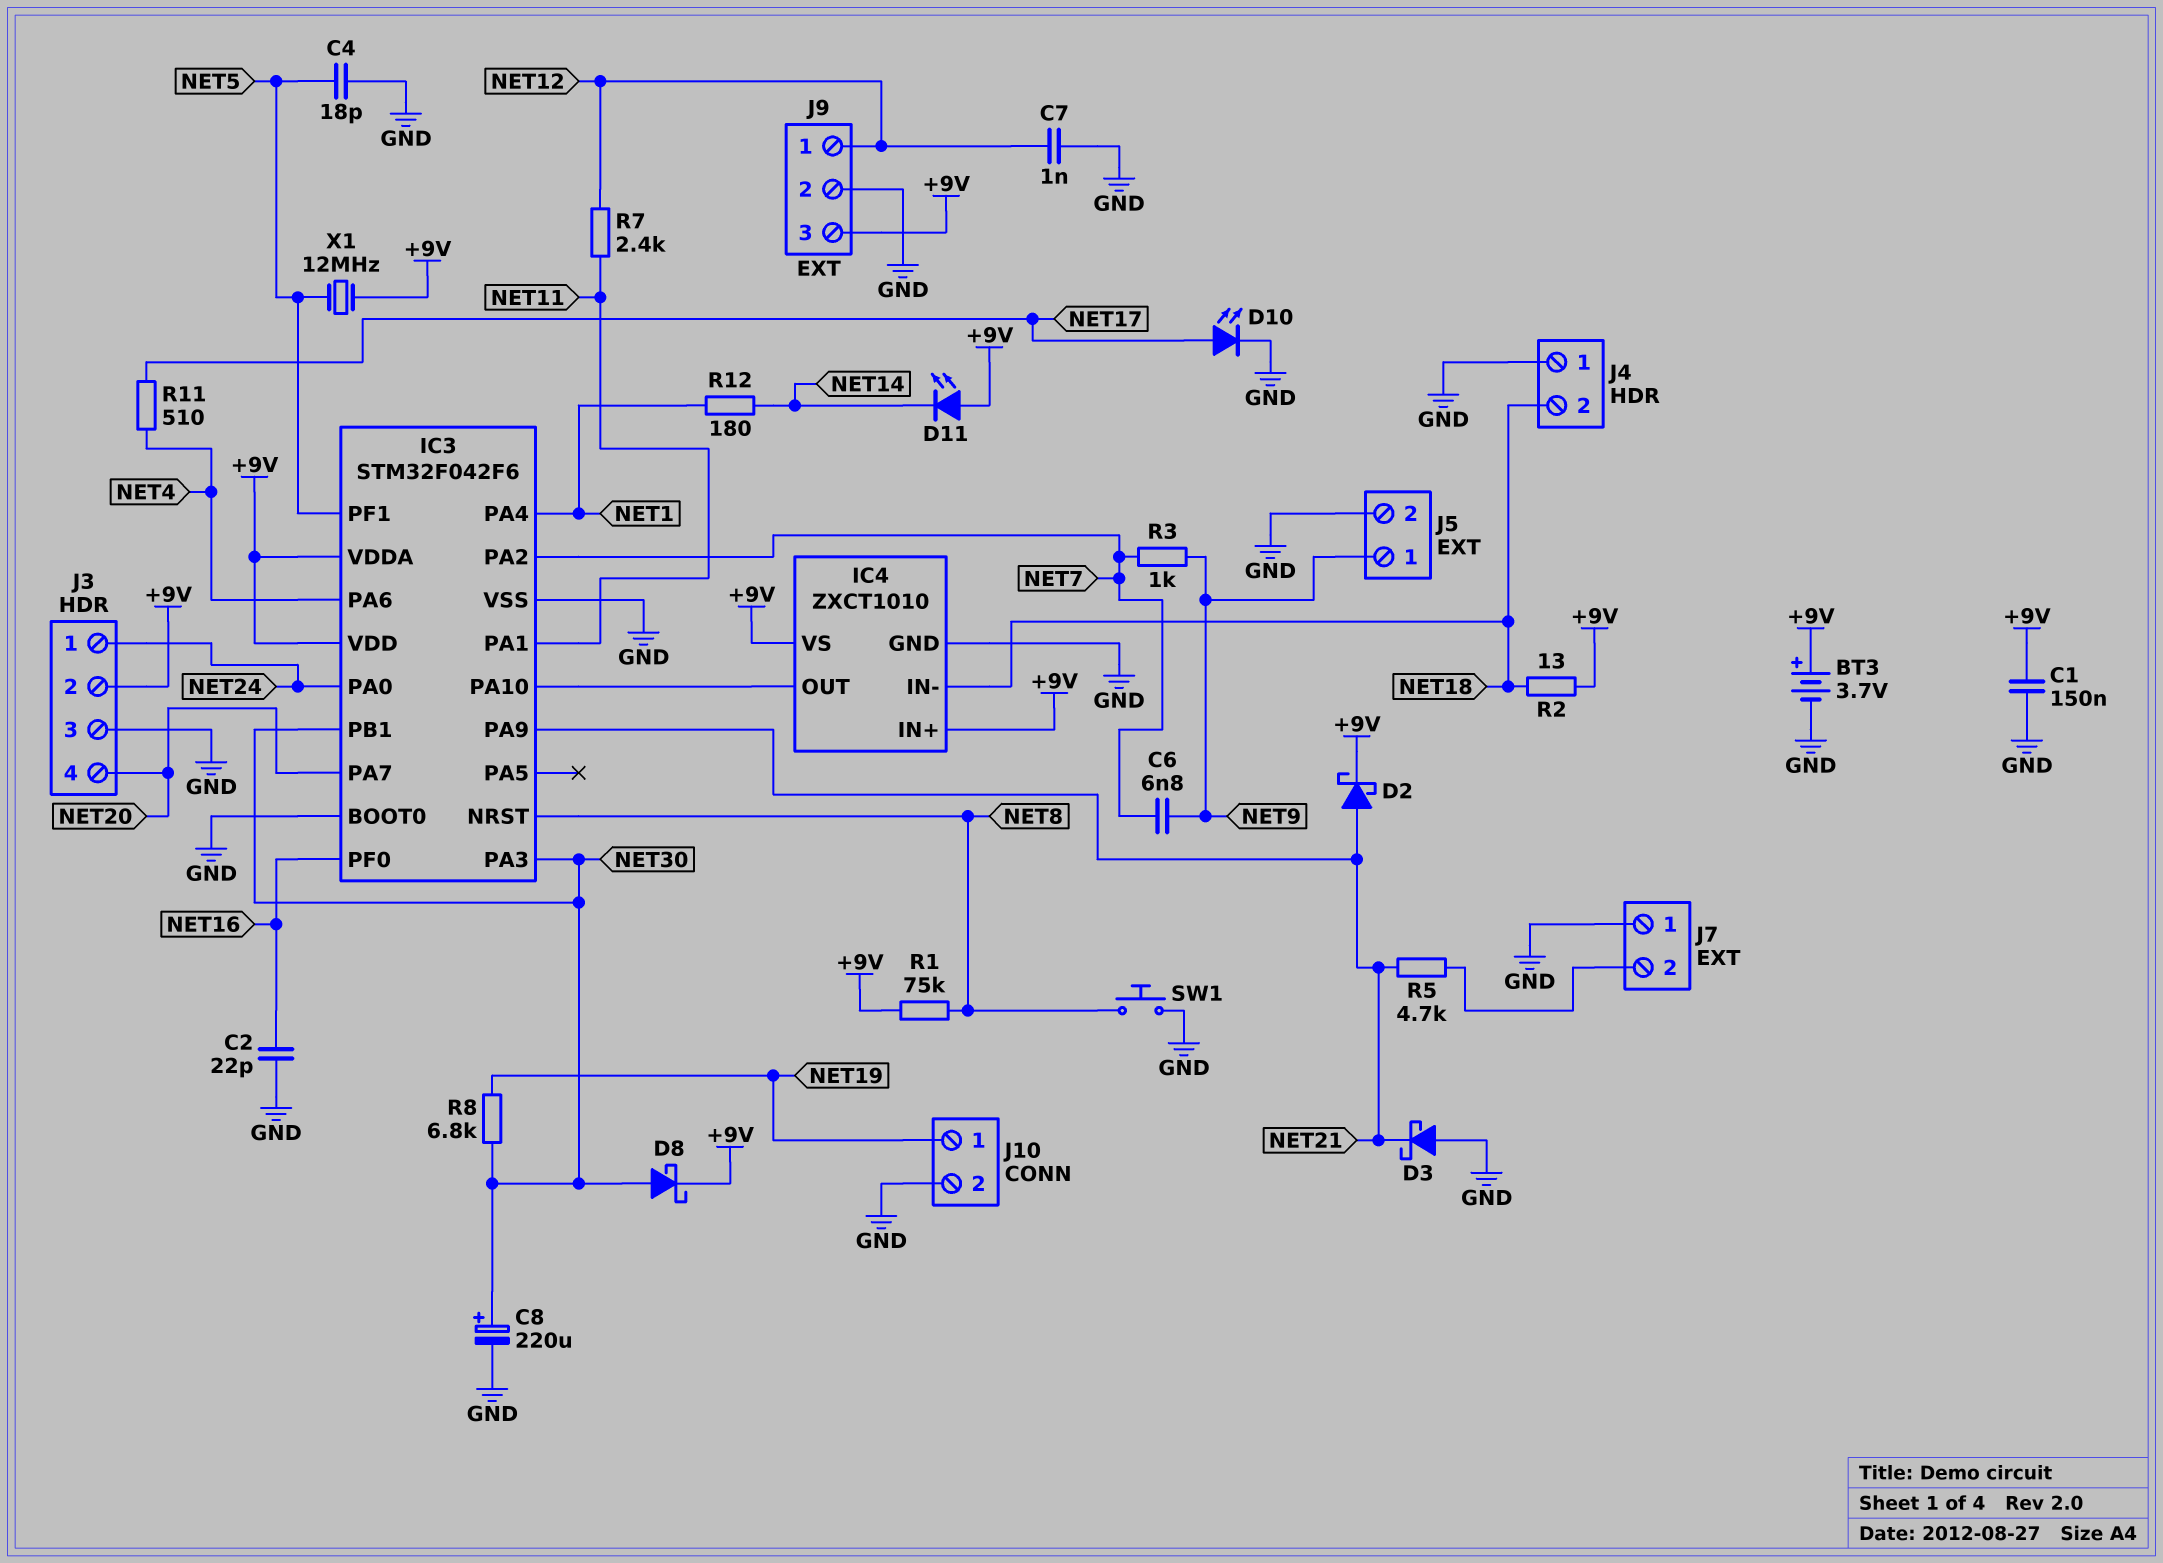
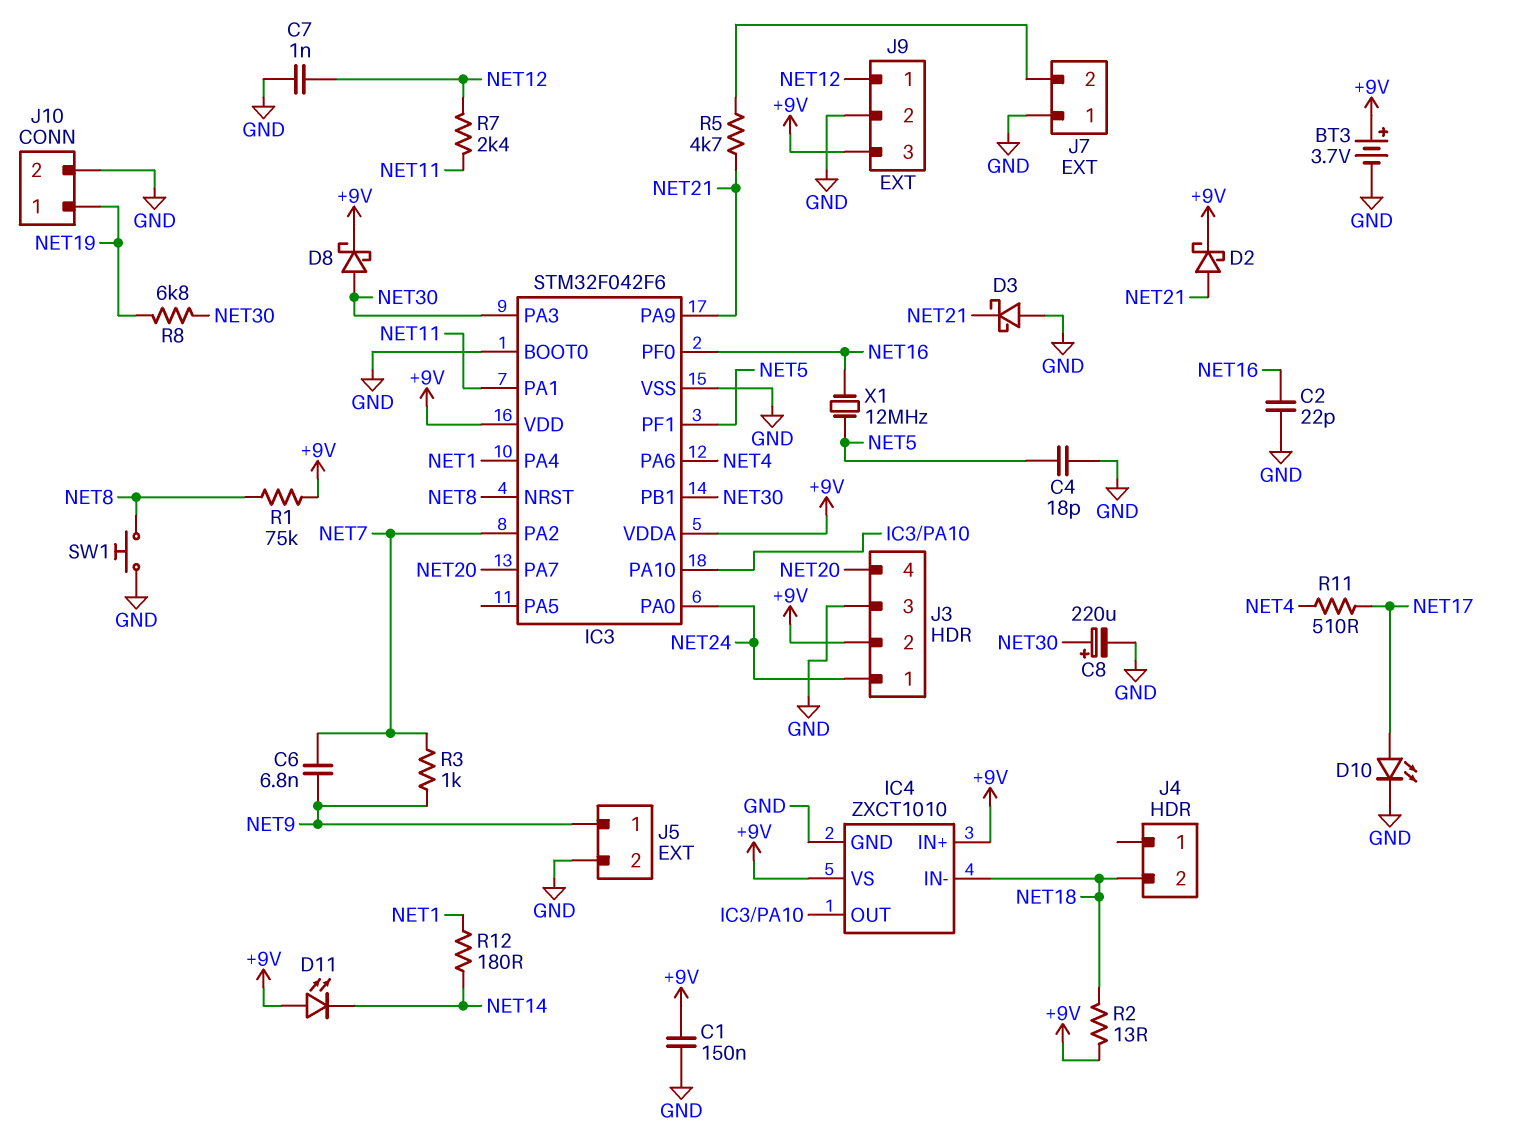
J4 pin 1: GND -> none
X1: 12MHz (+9V, NET5) -> 12MHz (NET5, NET16)

